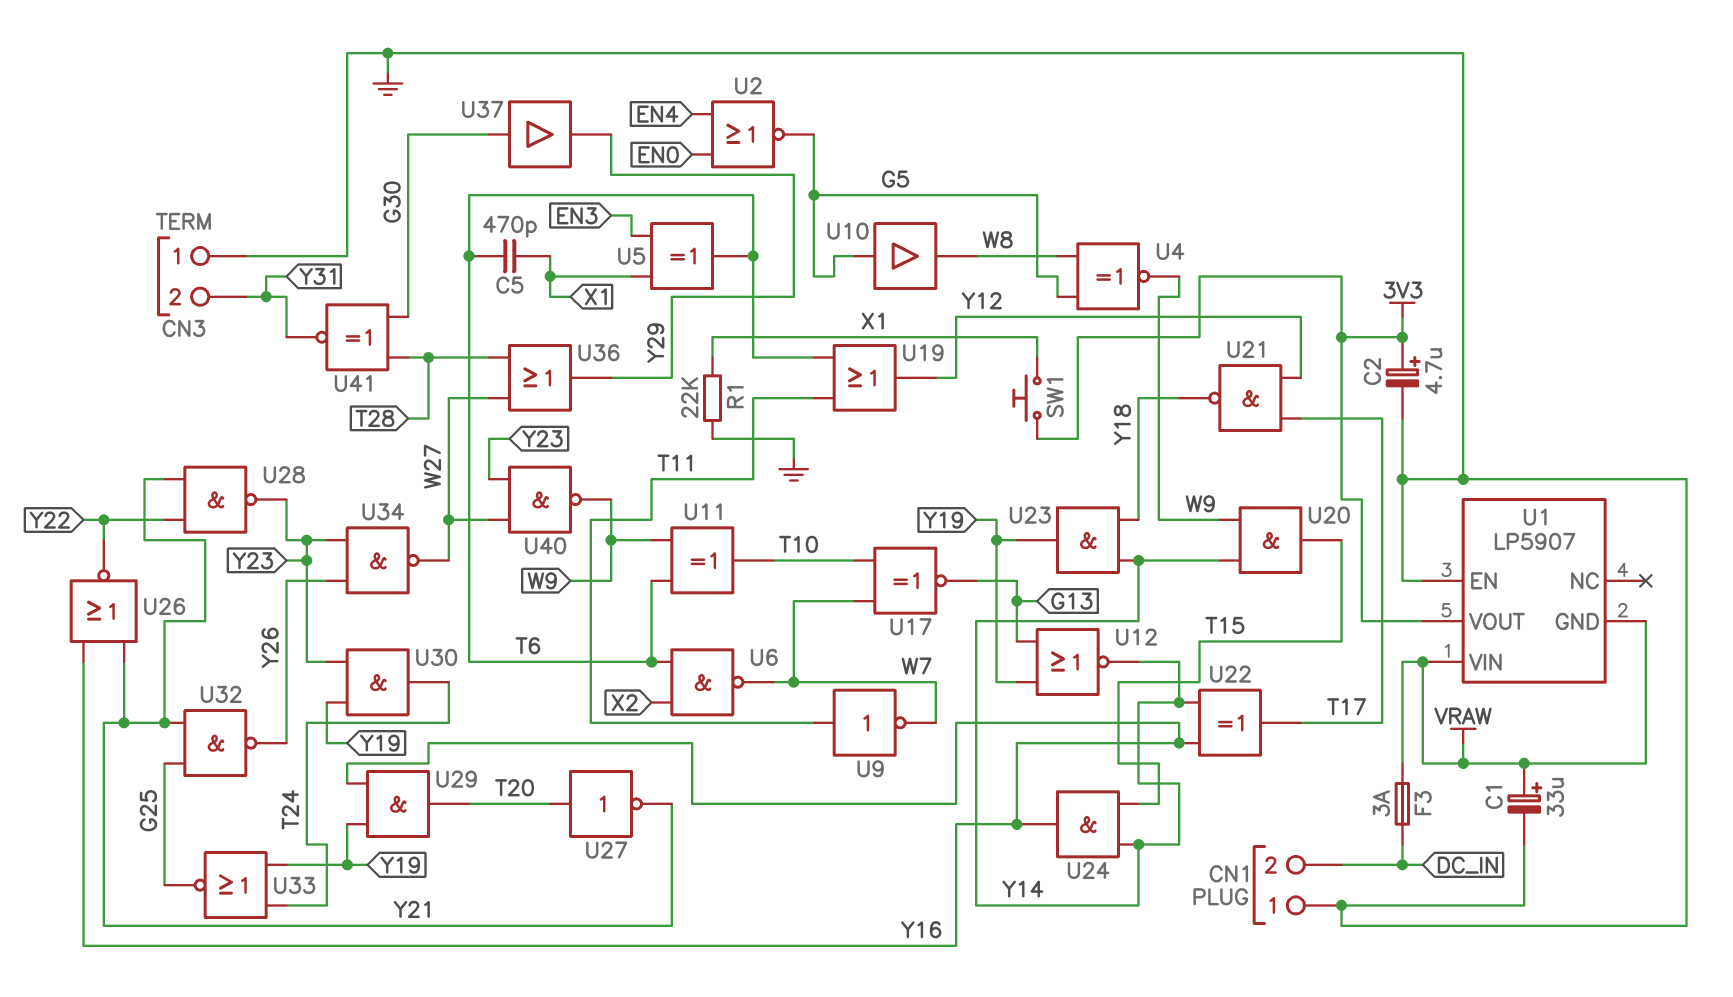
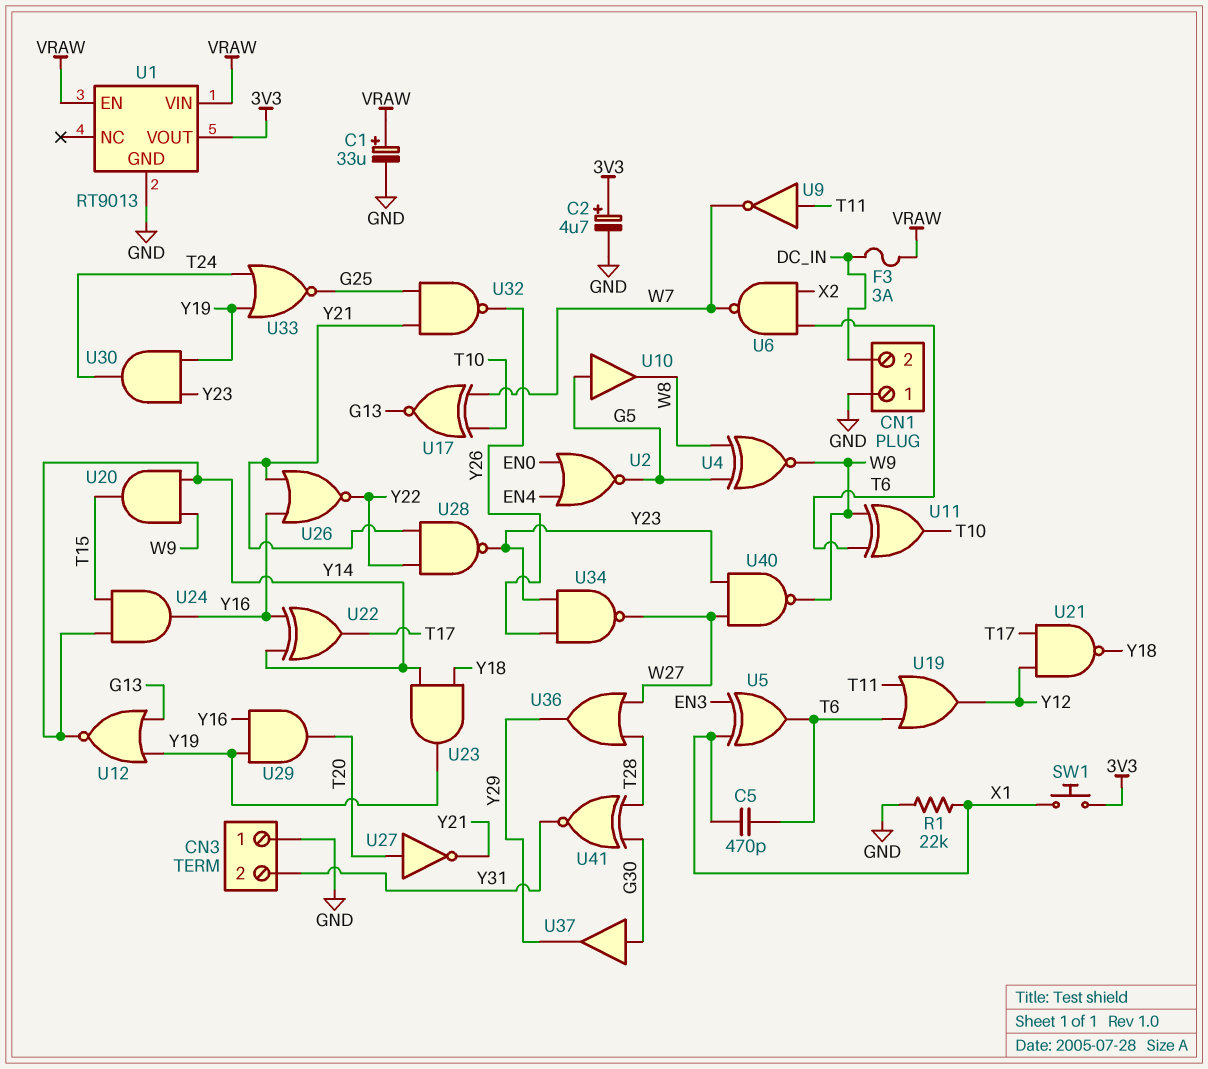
U1: LP5907 -> RT9013
U1 pin EN: GND -> VRAW
U1 pin GND: VRAW -> GND

